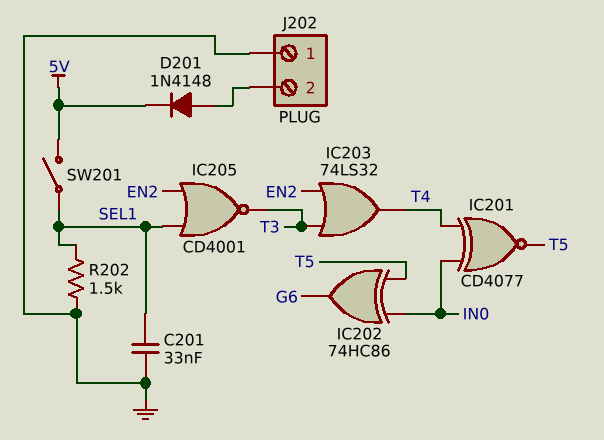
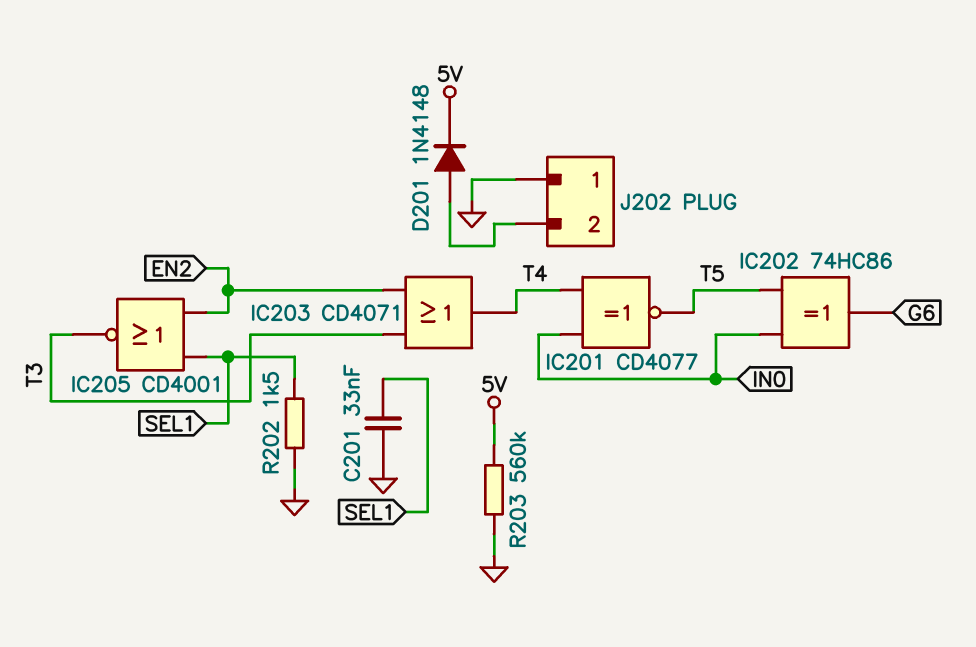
IC203: OR 74LS32 (in EN2, in T3, out T4) -> OR CD4071 (in EN2, in T3, out T4)
R203: none -> 560k (5V, GND)
SW201: switch (5V, SEL1) -> none

